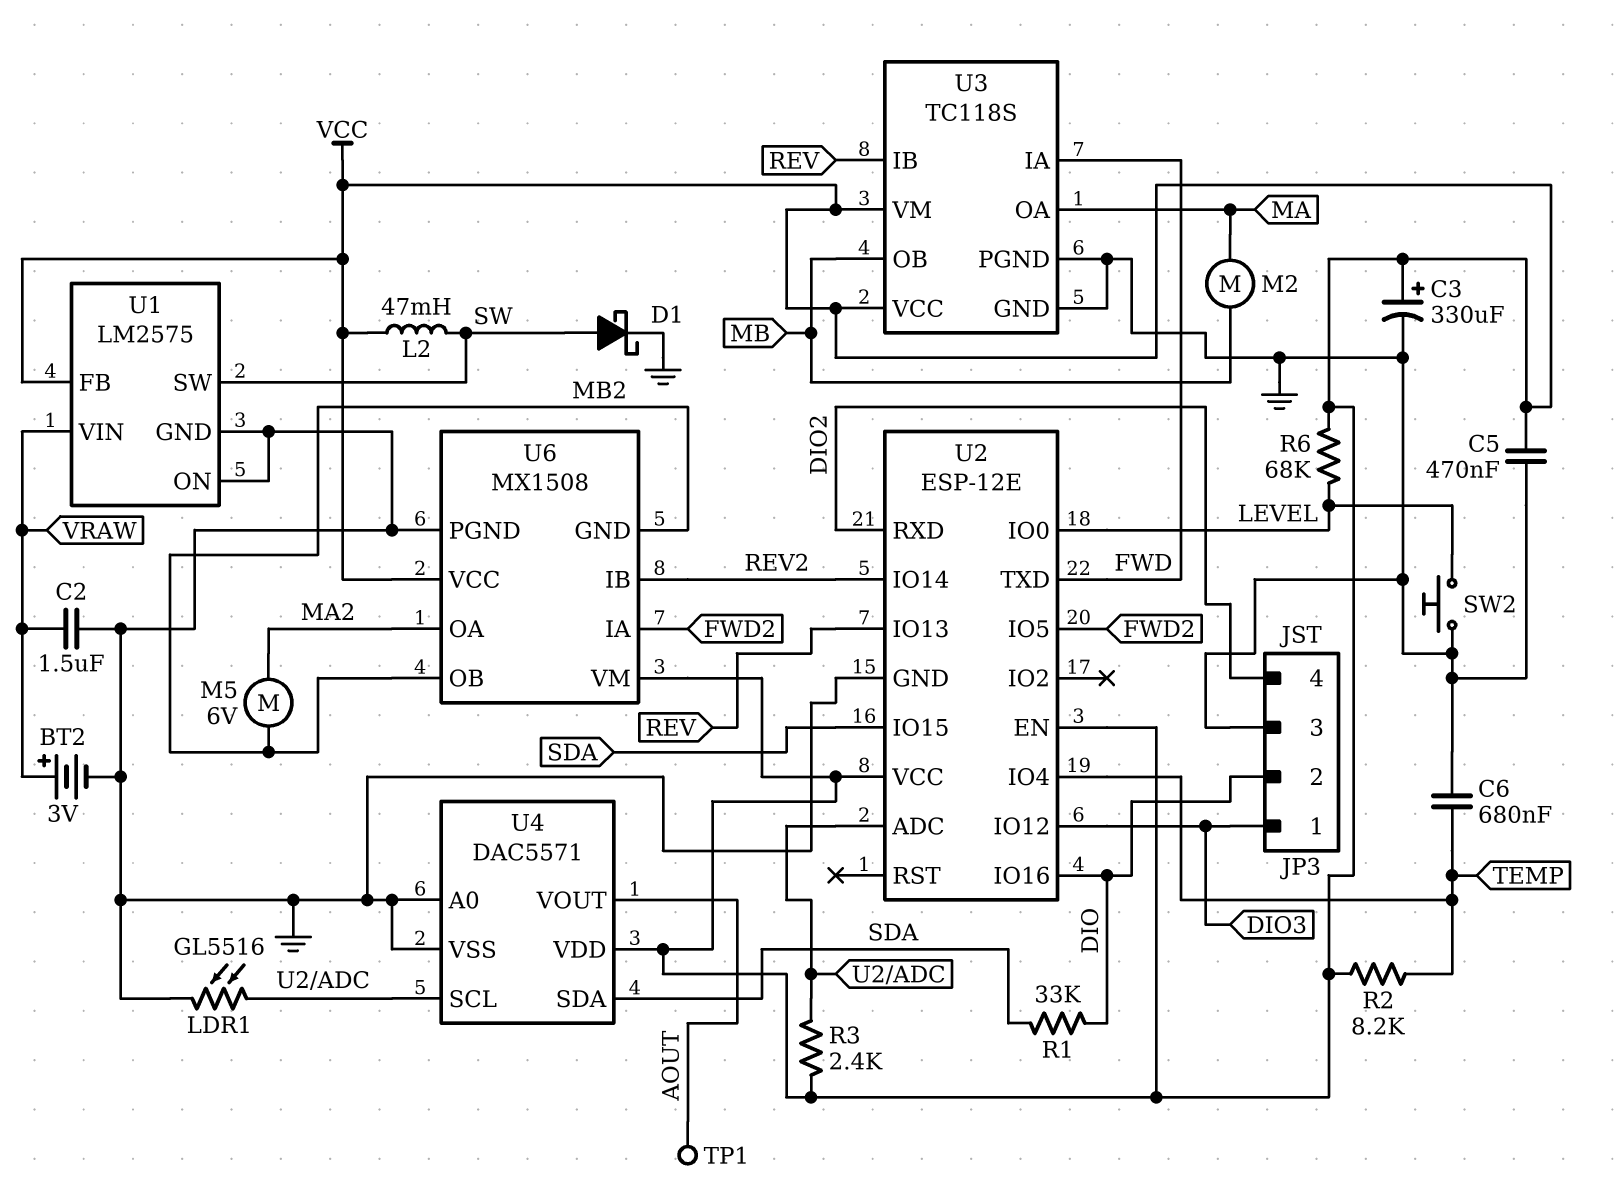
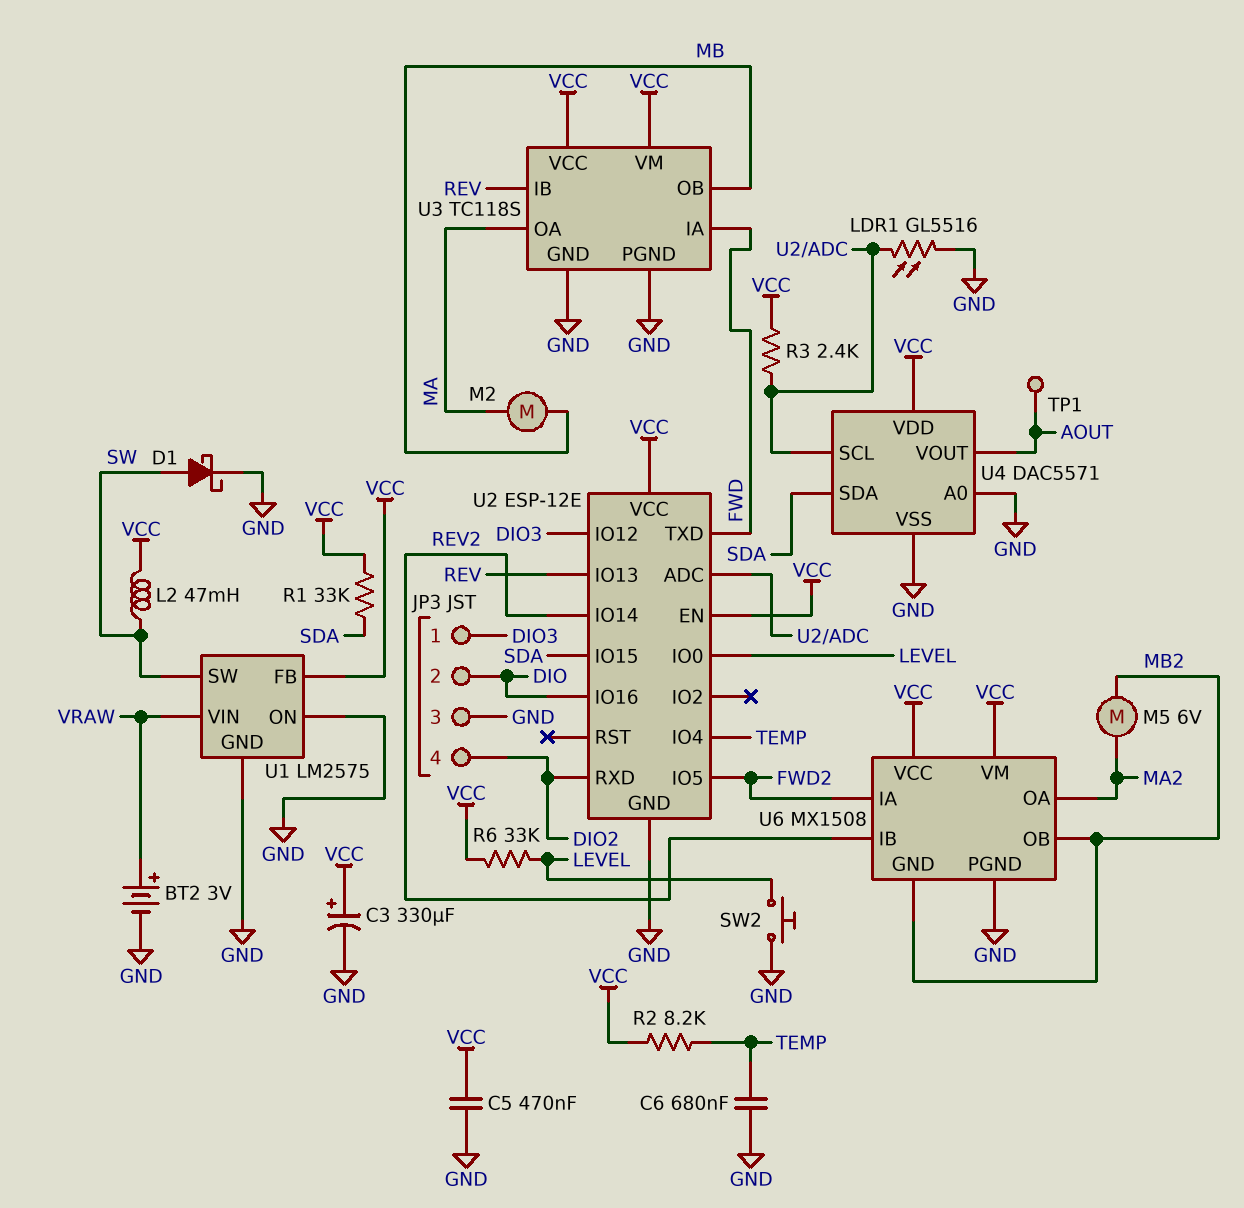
C2: 1.5uF (GND, VRAW) -> none
R1: 33k (DIO, SDA) -> 33k (SDA, VCC)
R6: 68k (LEVEL, VCC) -> 33k (LEVEL, VCC)

